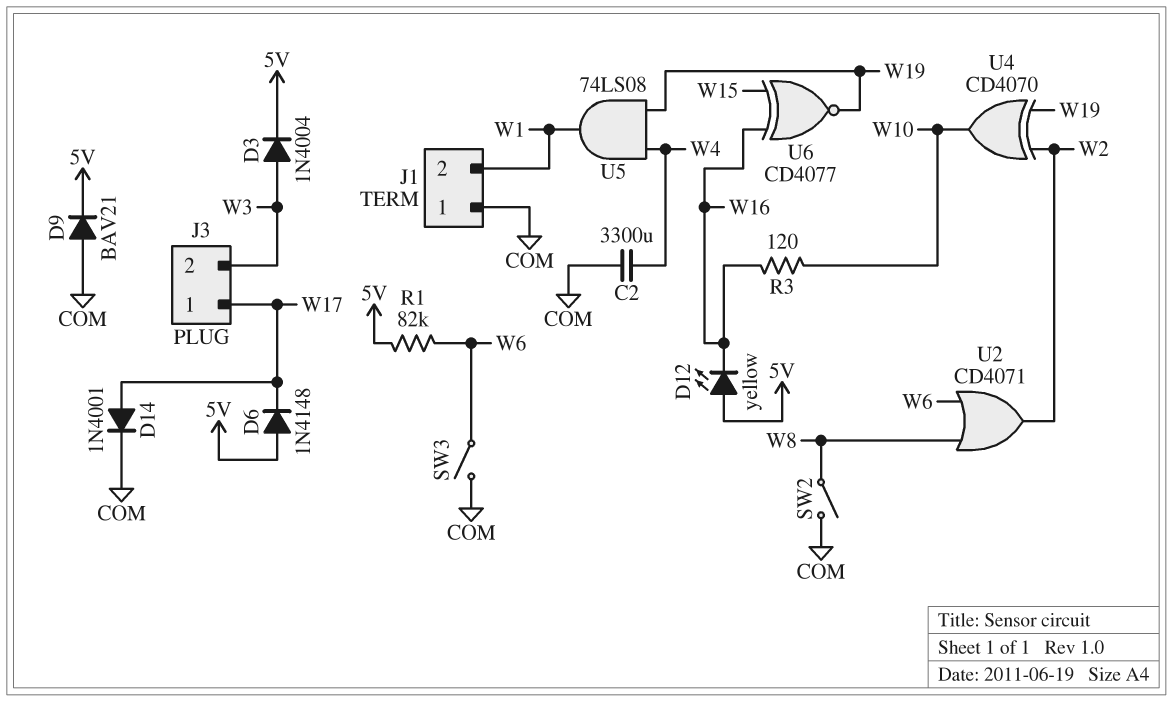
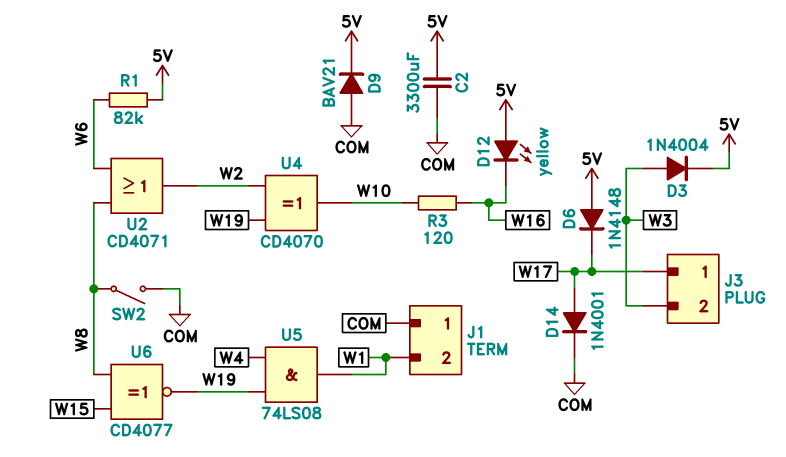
C2: 3300uF (COM, W4) -> 3300uF (5V, COM)
SW3: switch (COM, W6) -> none
U6: XNOR CD4077 (in W15, in W16, out W19) -> XNOR CD4077 (in W8, in W15, out W19)

